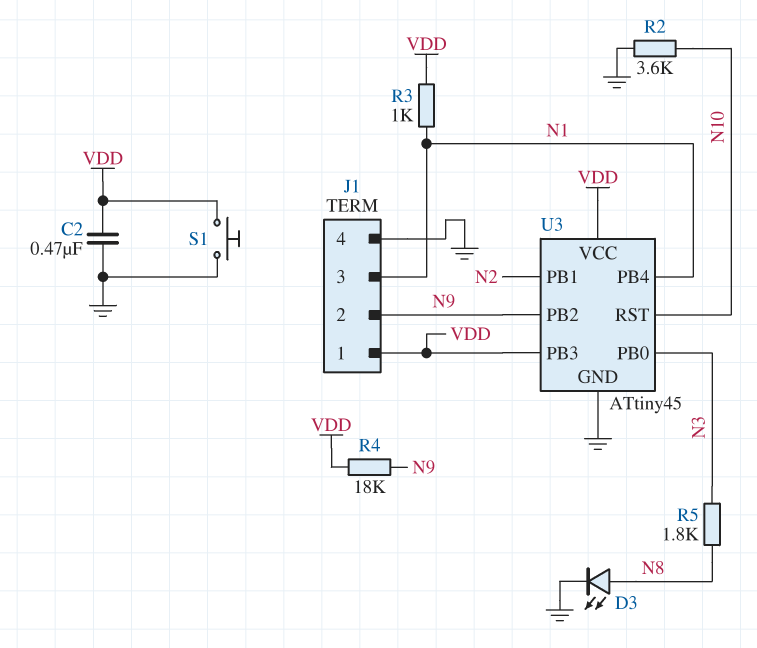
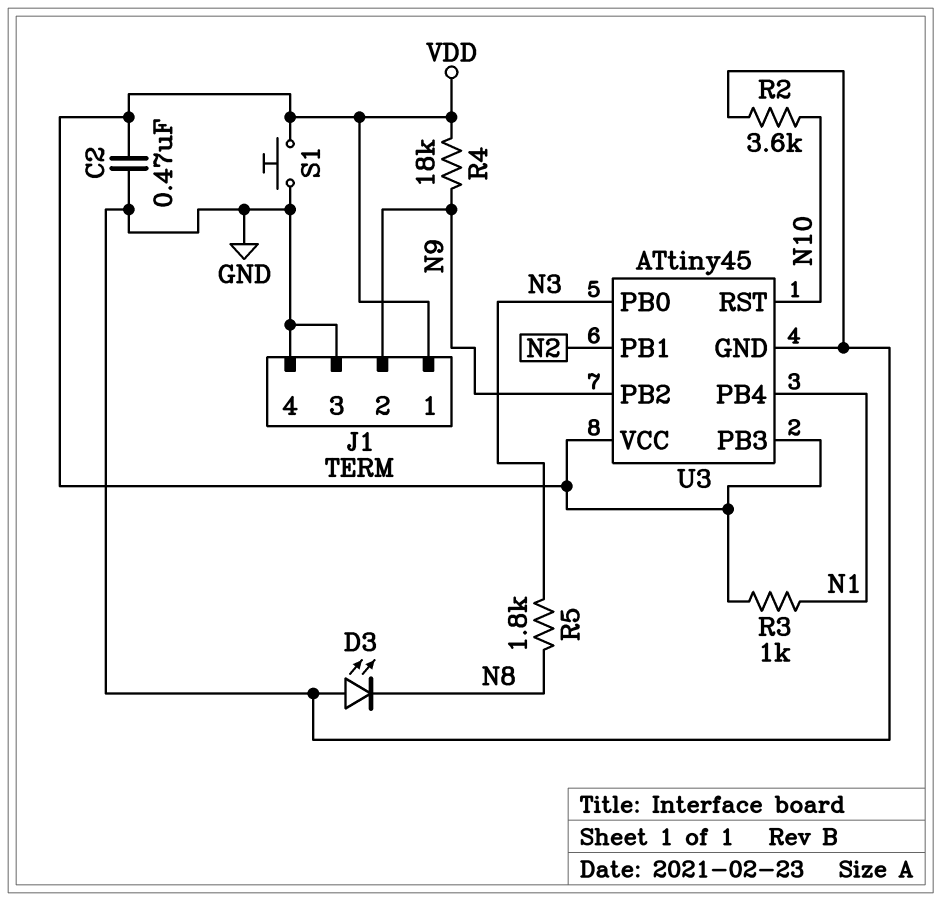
D3: LED (A N8, K GND) -> LED (A GND, K N8)
J1 pin 3: N1 -> GND

